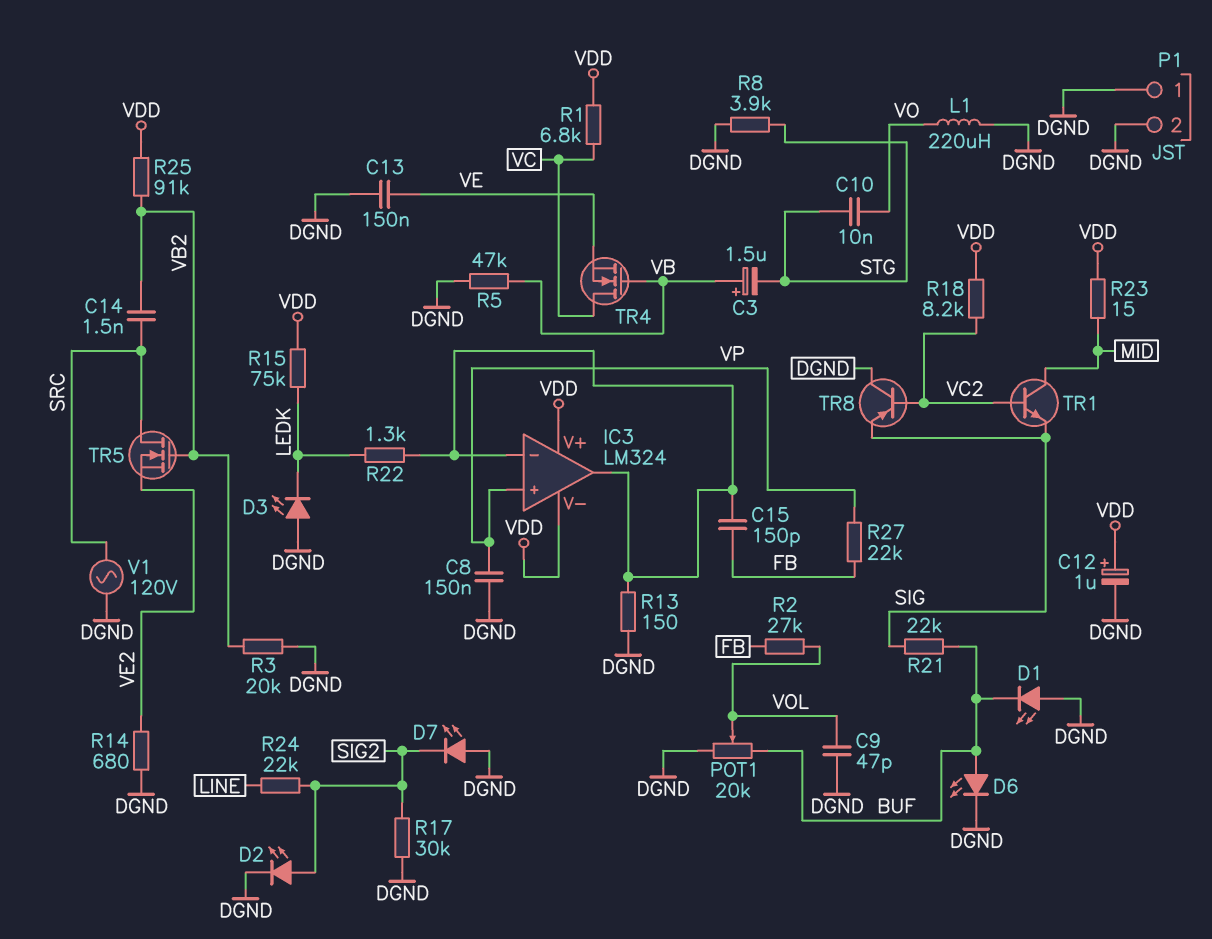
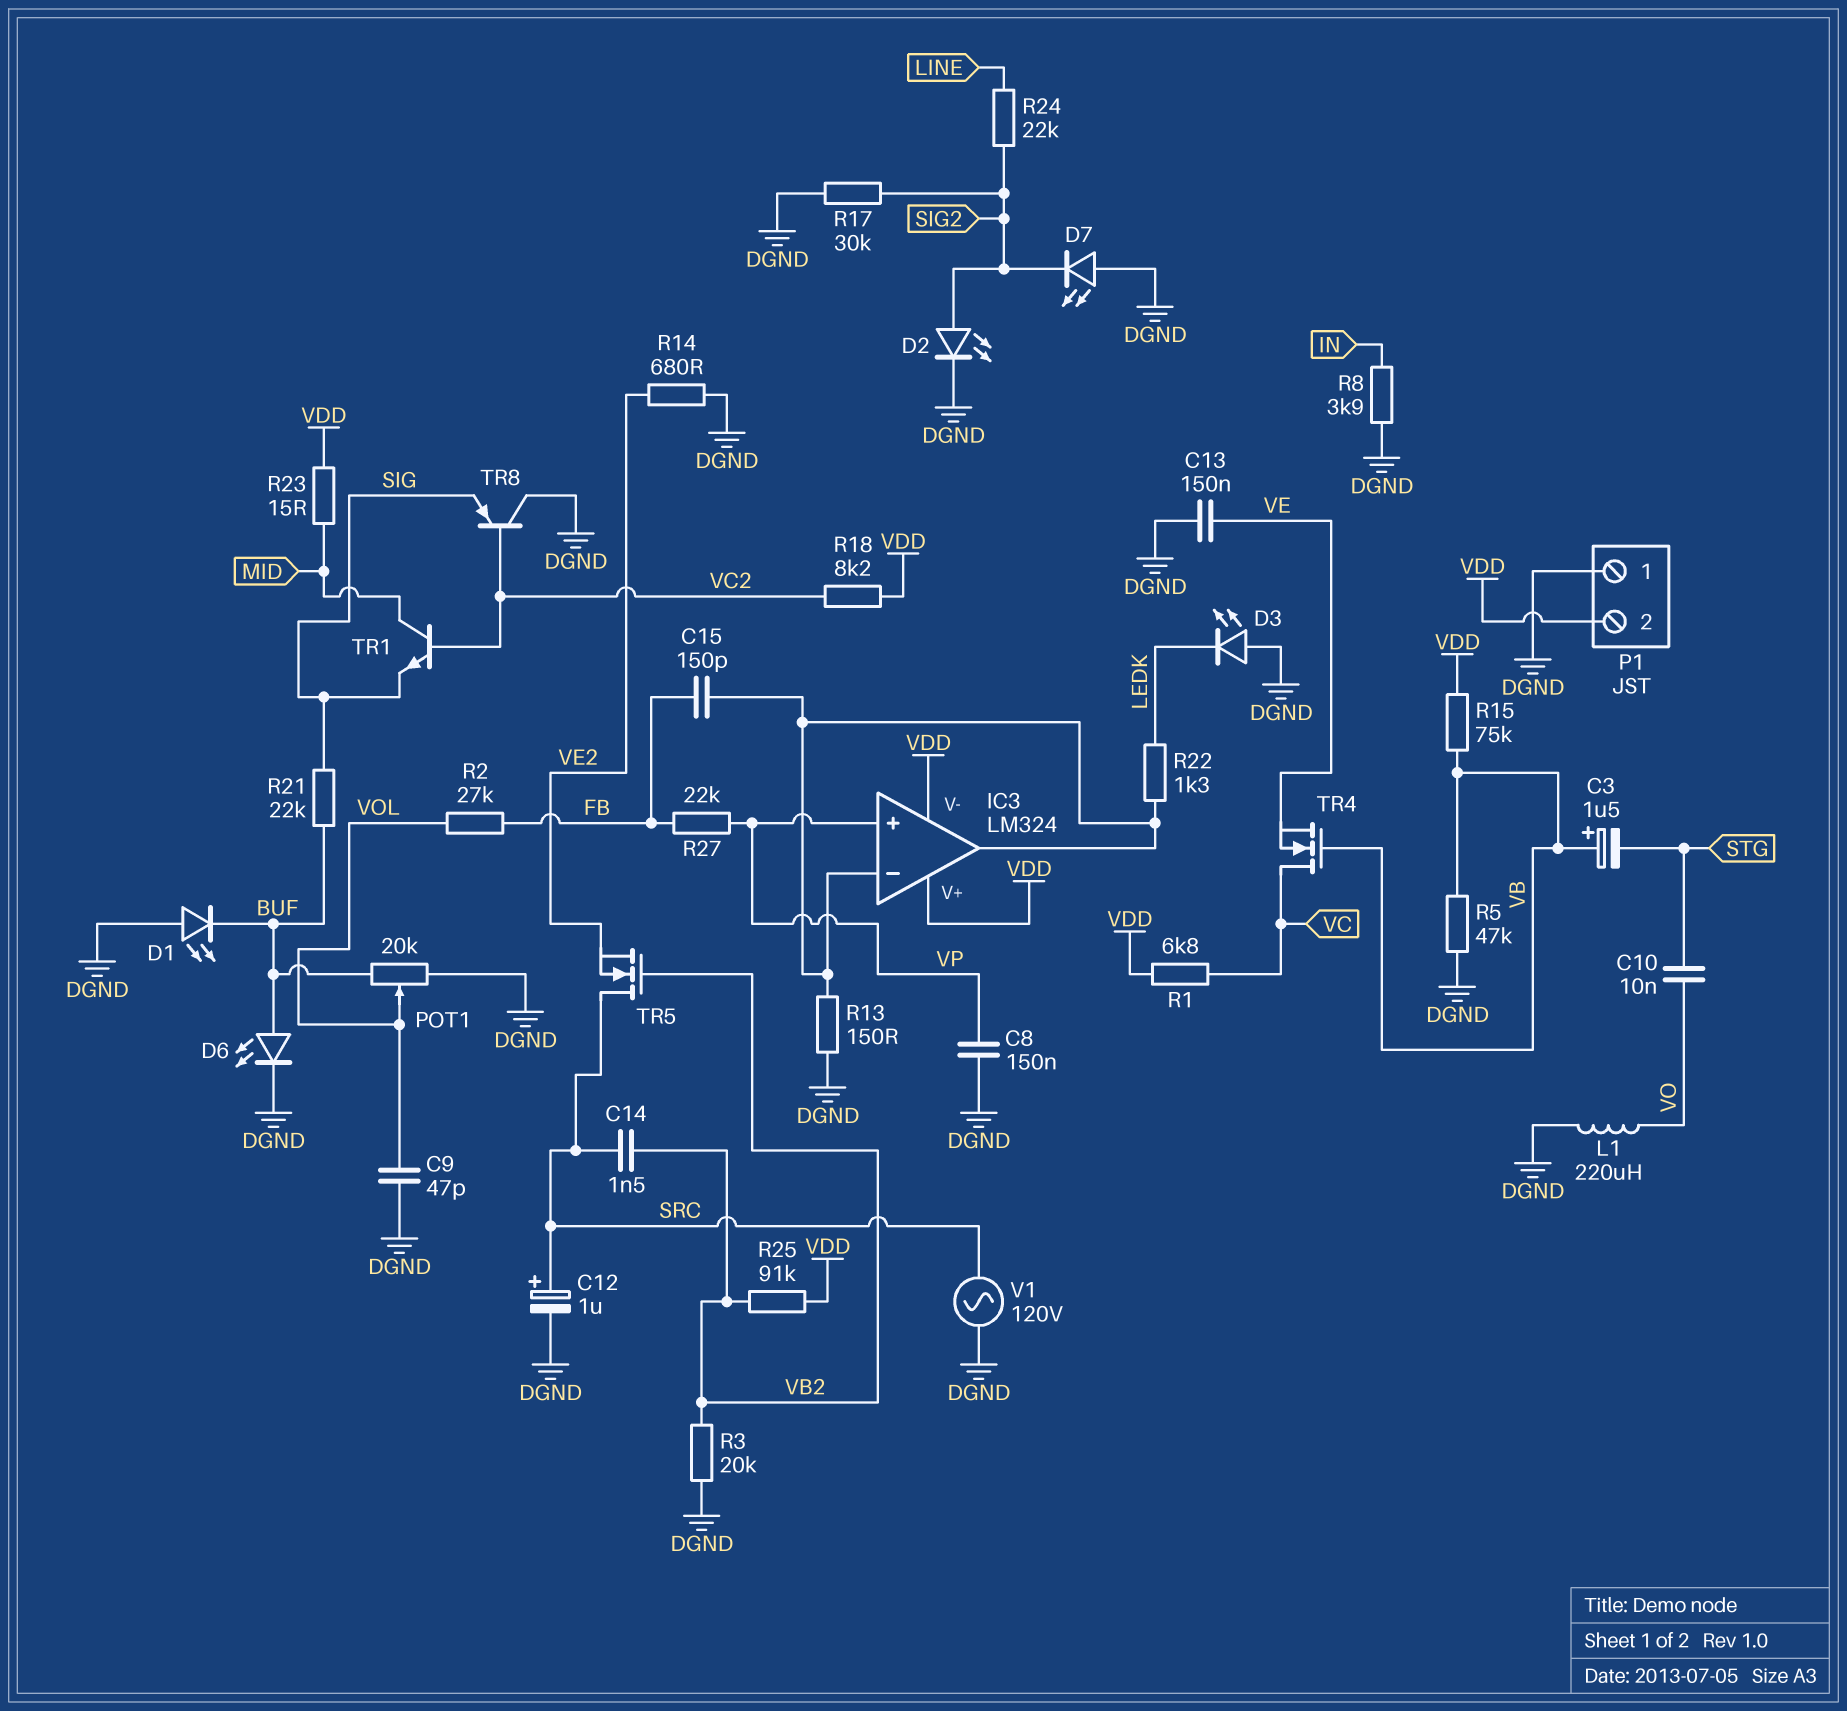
C12: 1uF (plus VDD, minus DGND) -> 1uF (plus SRC, minus DGND)
P1 pin 2: DGND -> VDD
R8: 3.9k (DGND, STG) -> 3.9k (DGND, IN)
R15: 75k (LEDK, VDD) -> 75k (VB, VDD)

